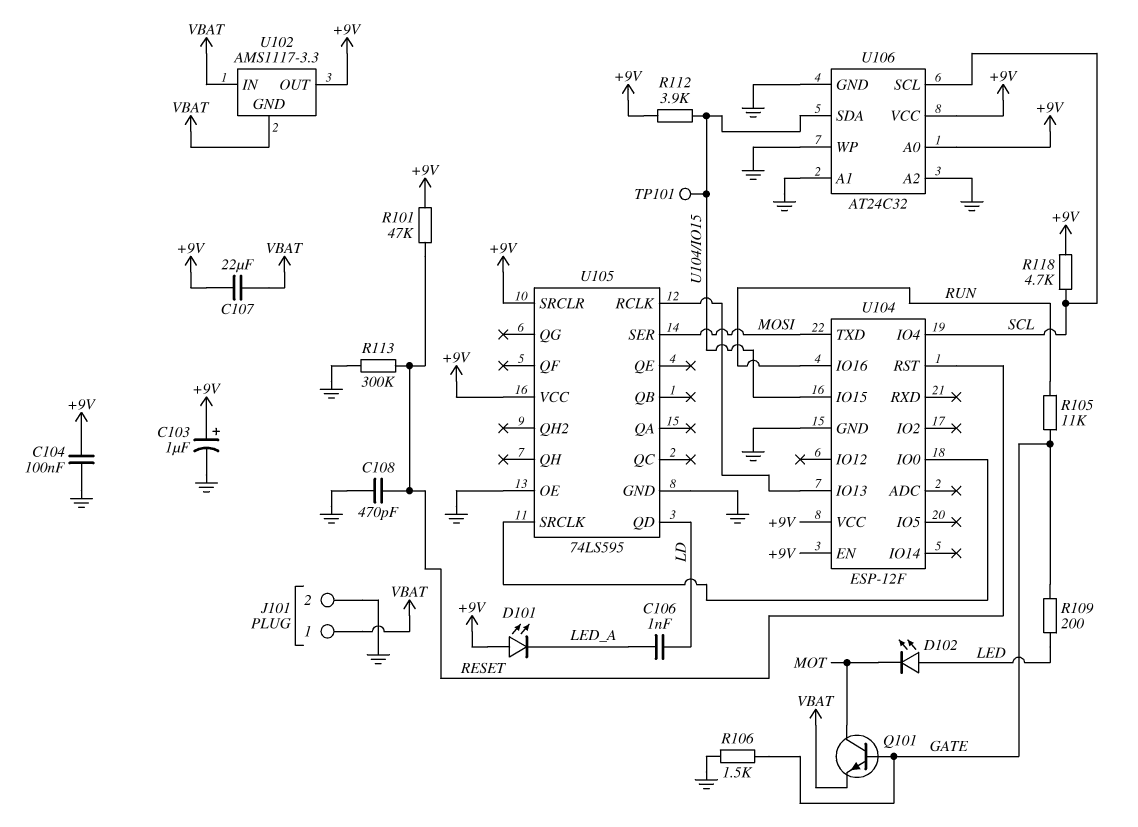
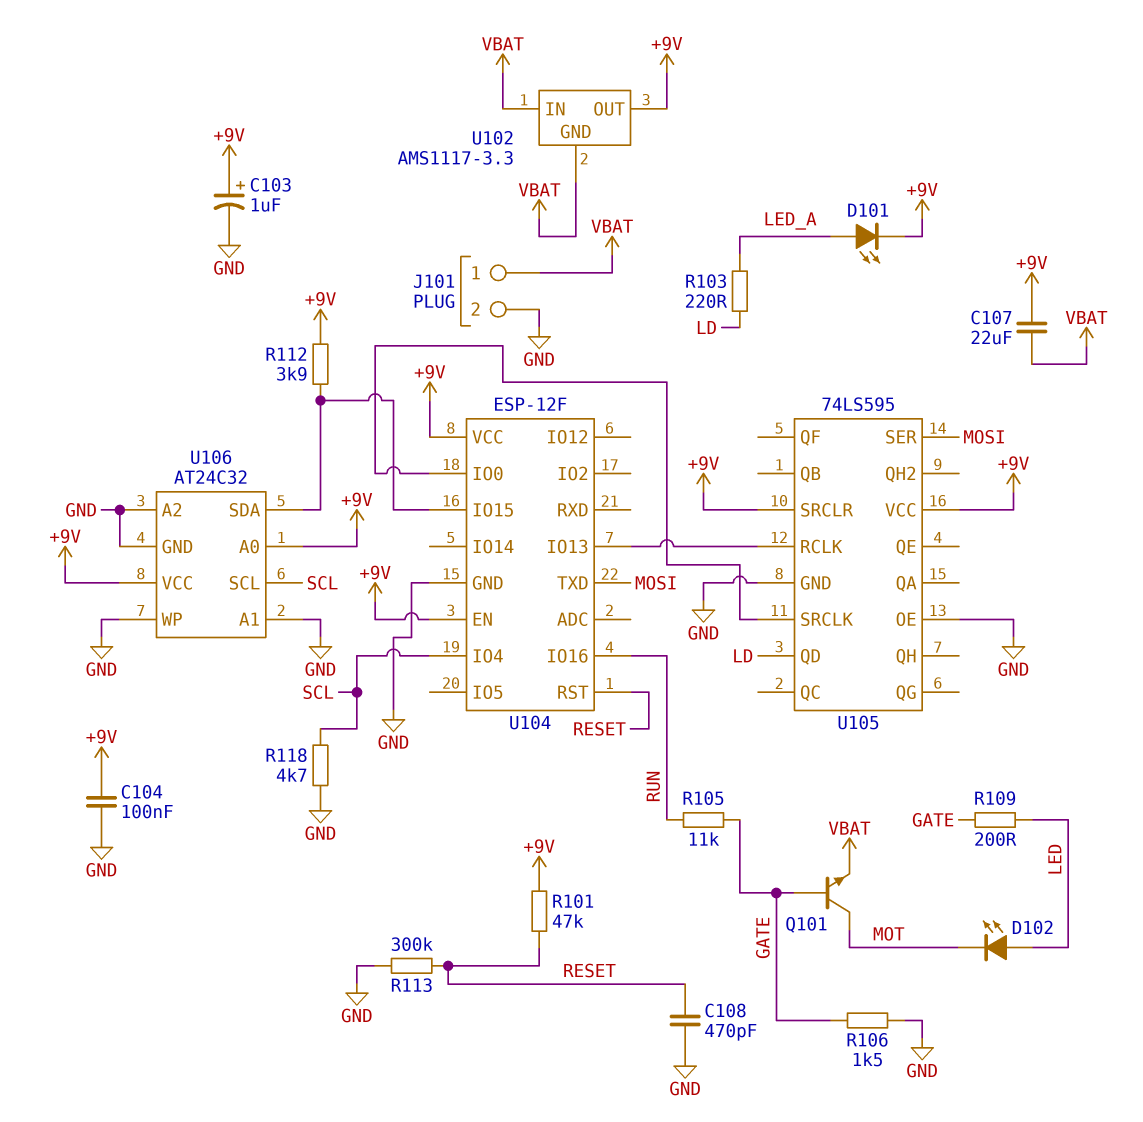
C106: 1nF (LD, LED_A) -> none
D101: LED (A +9V, K LED_A) -> LED (A LED_A, K +9V)
R103: none -> 220 (LD, LED_A)
R118: 4.7k (+9V, SCL) -> 4.7k (GND, SCL)
TP101: test point (U104/IO15) -> none

